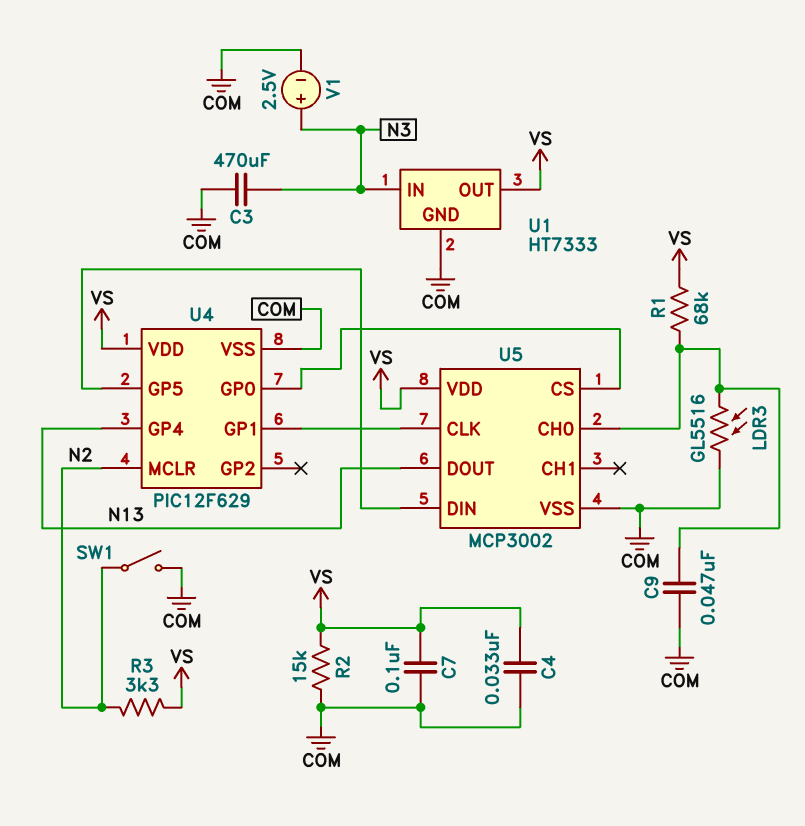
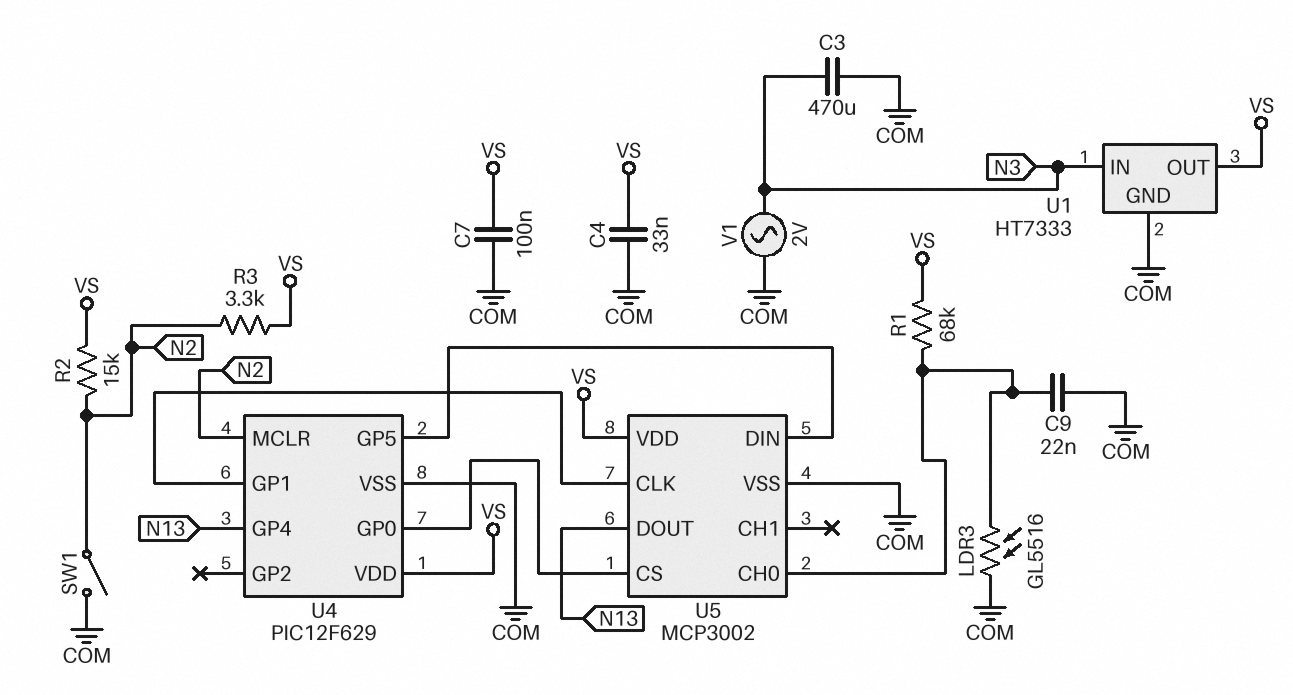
C9: 47nF (COM, U5/CH0) -> 22nF (COM, U5/CH0)
R2: 15k (COM, VS) -> 15k (N2, VS)
V1: 2.5V (plus N3, minus COM) -> AC 2V (COM, N3)

